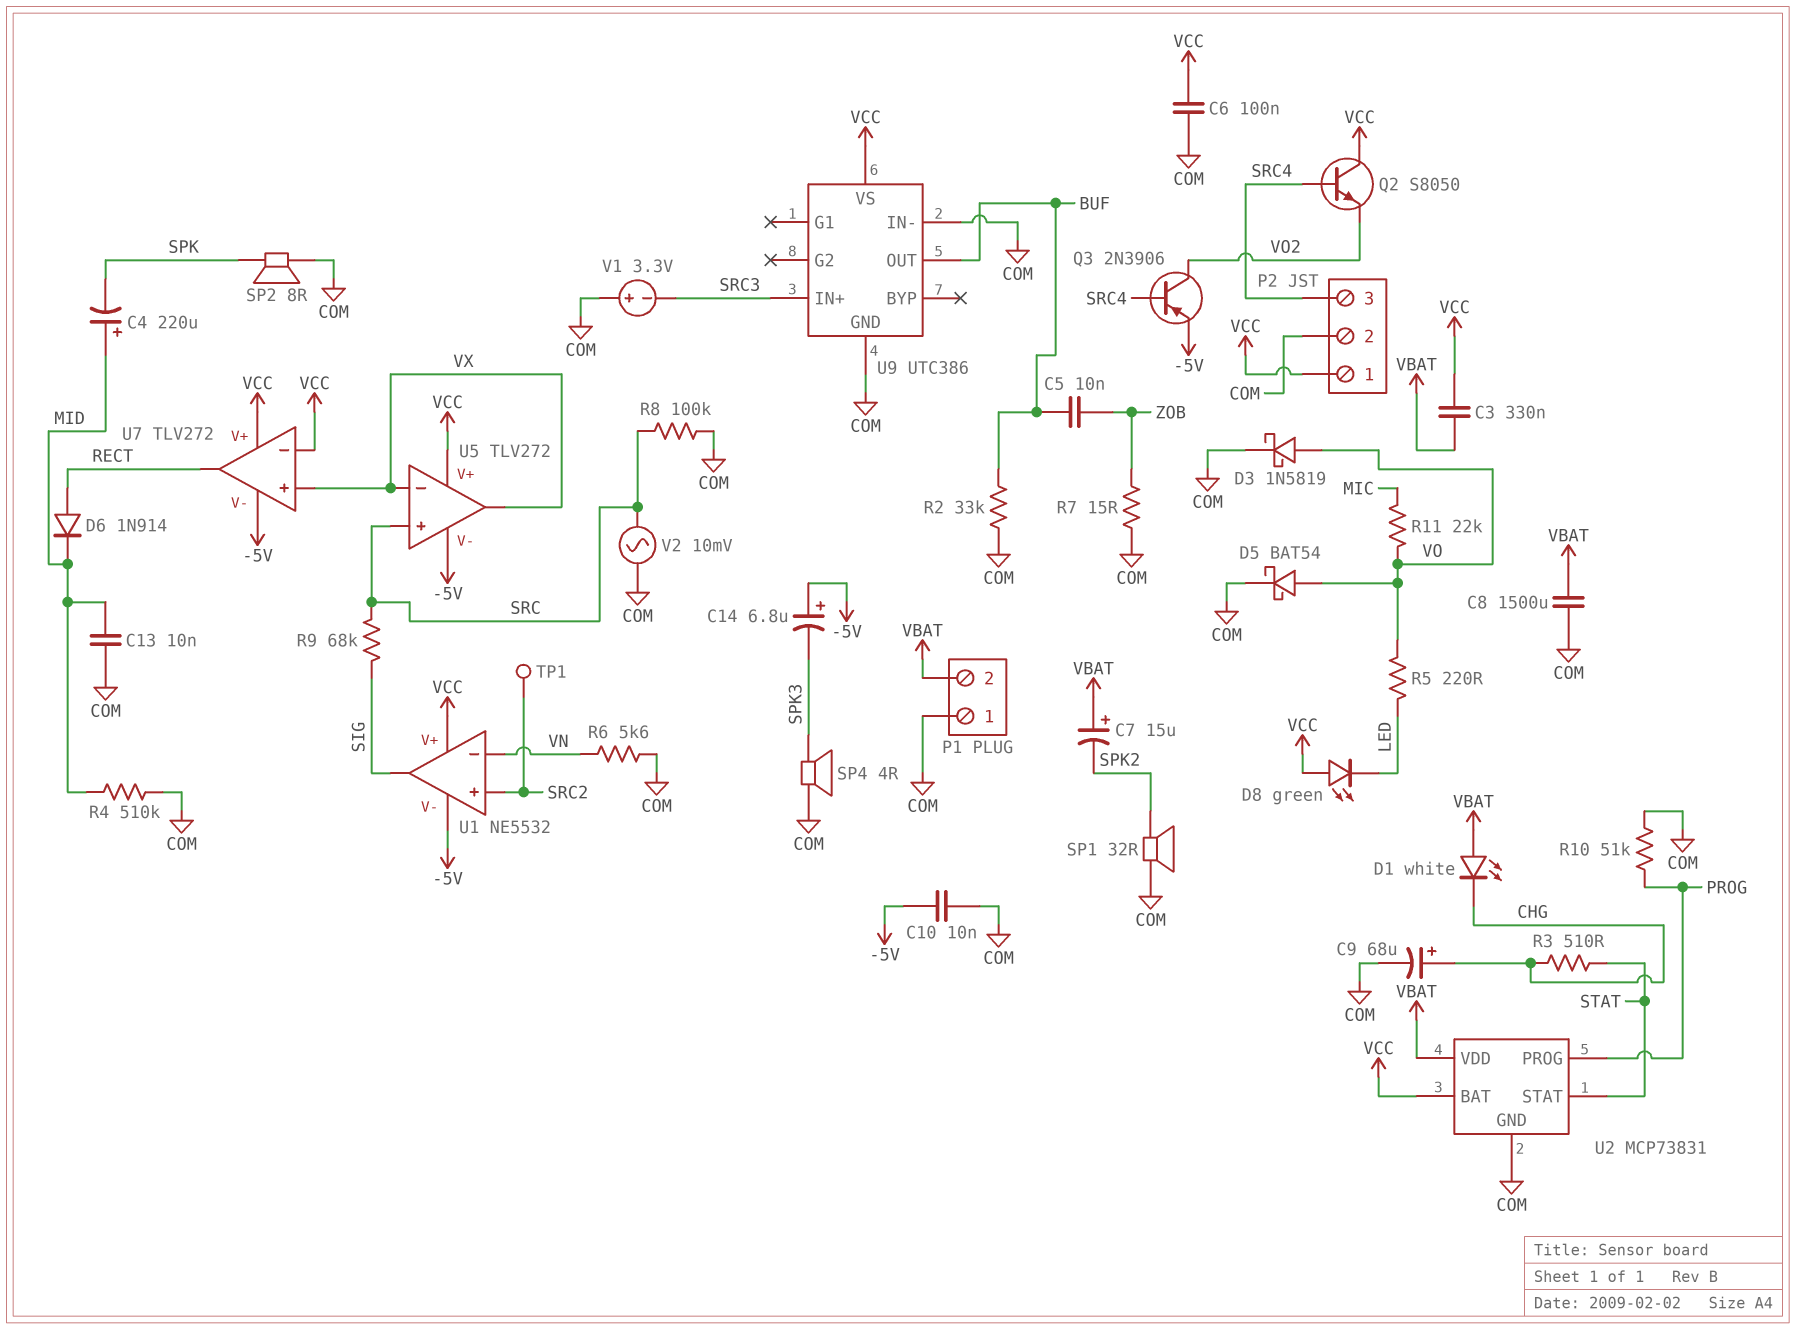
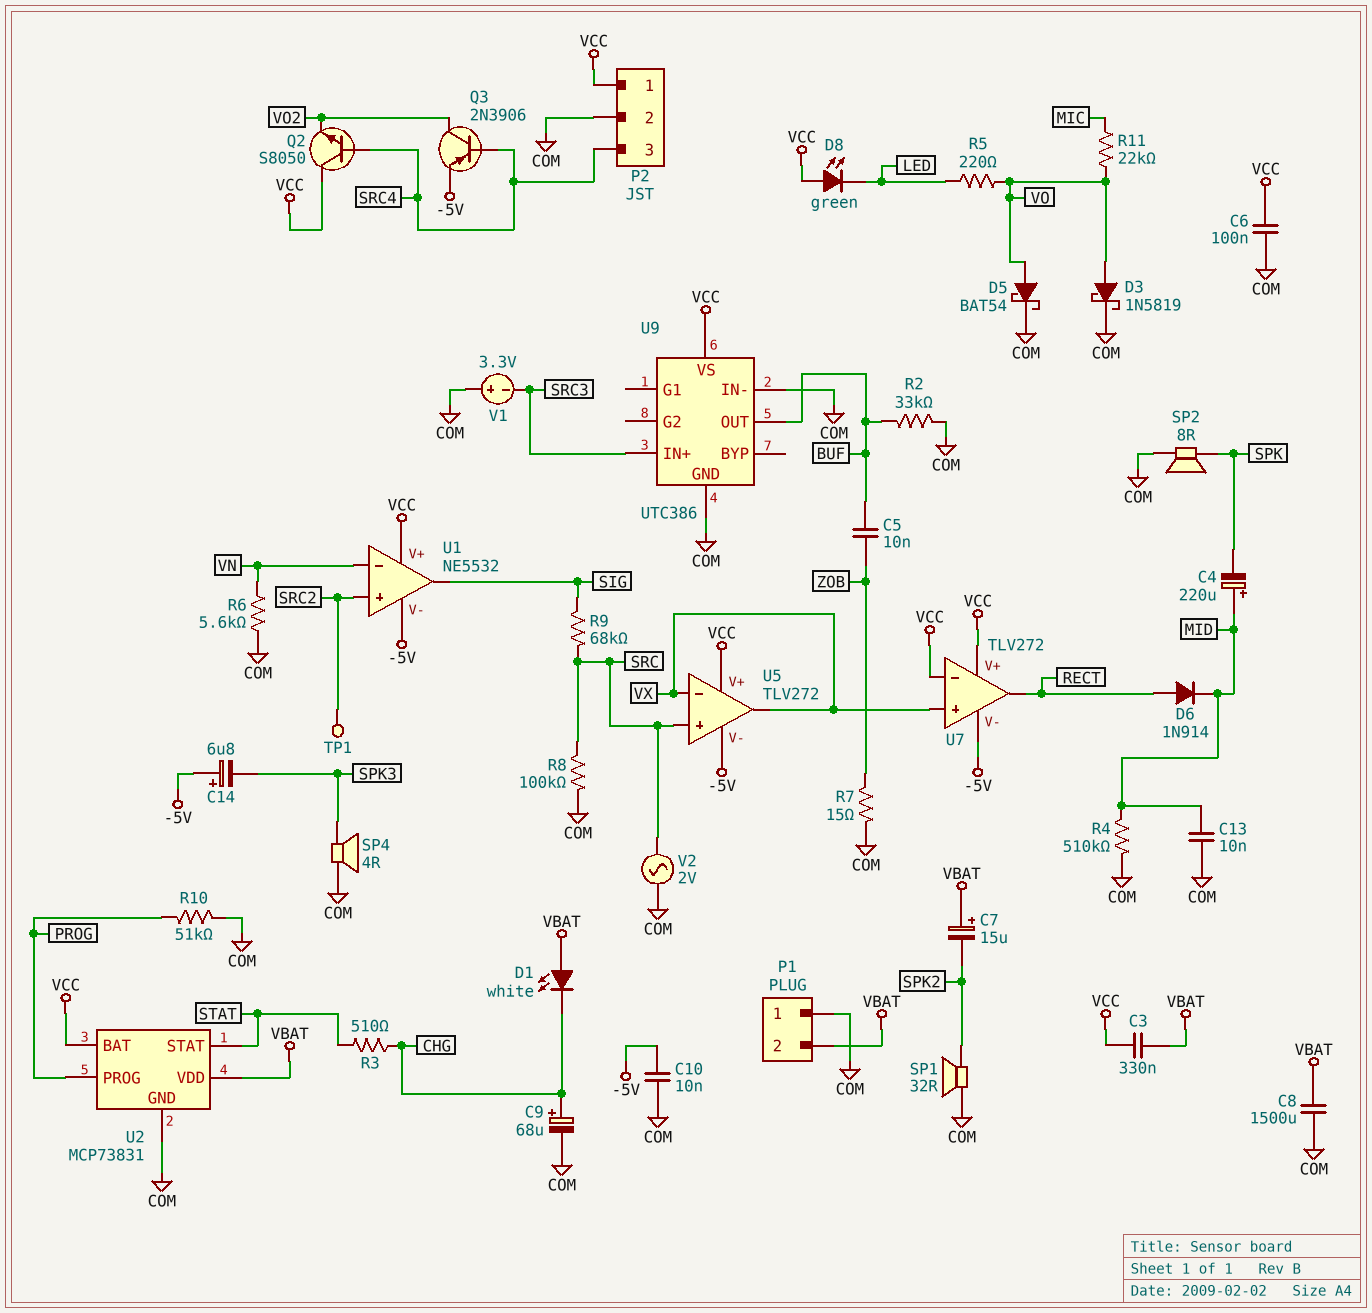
V2: AC 10mV (COM, SRC) -> AC 2V (COM, SRC)

